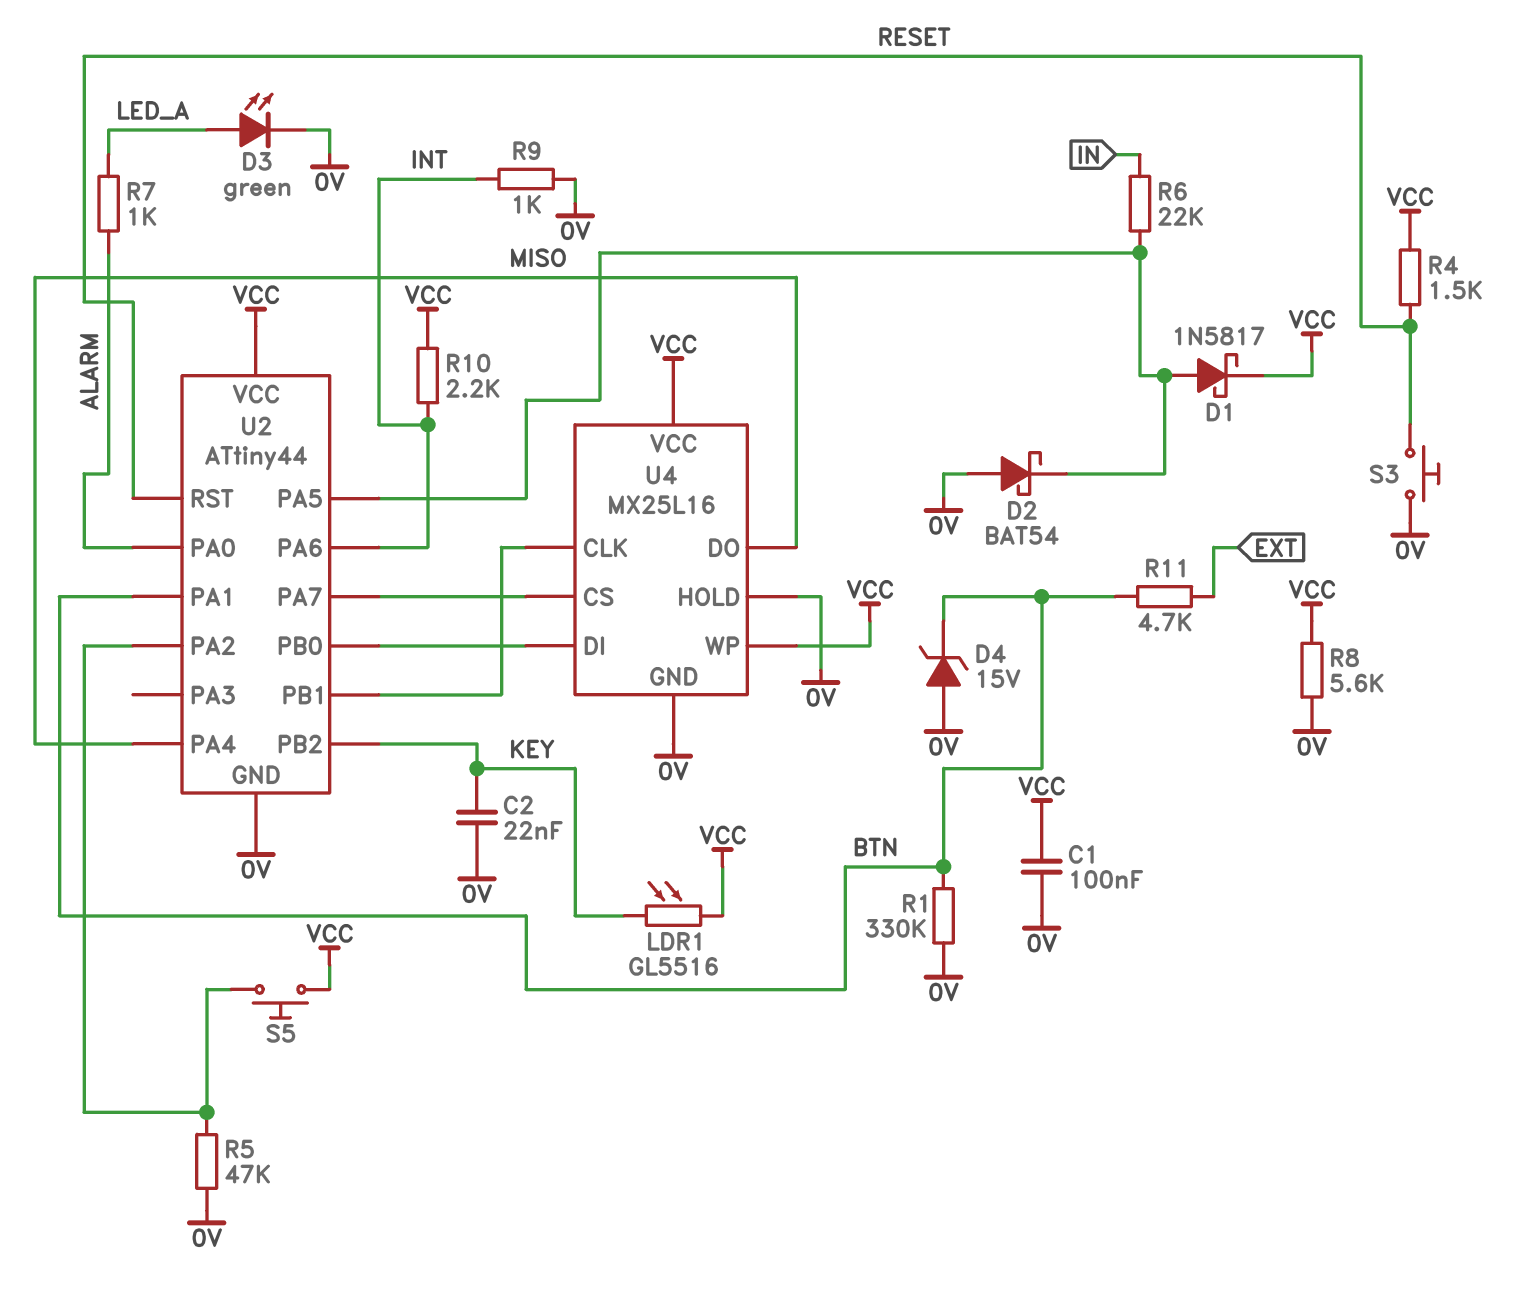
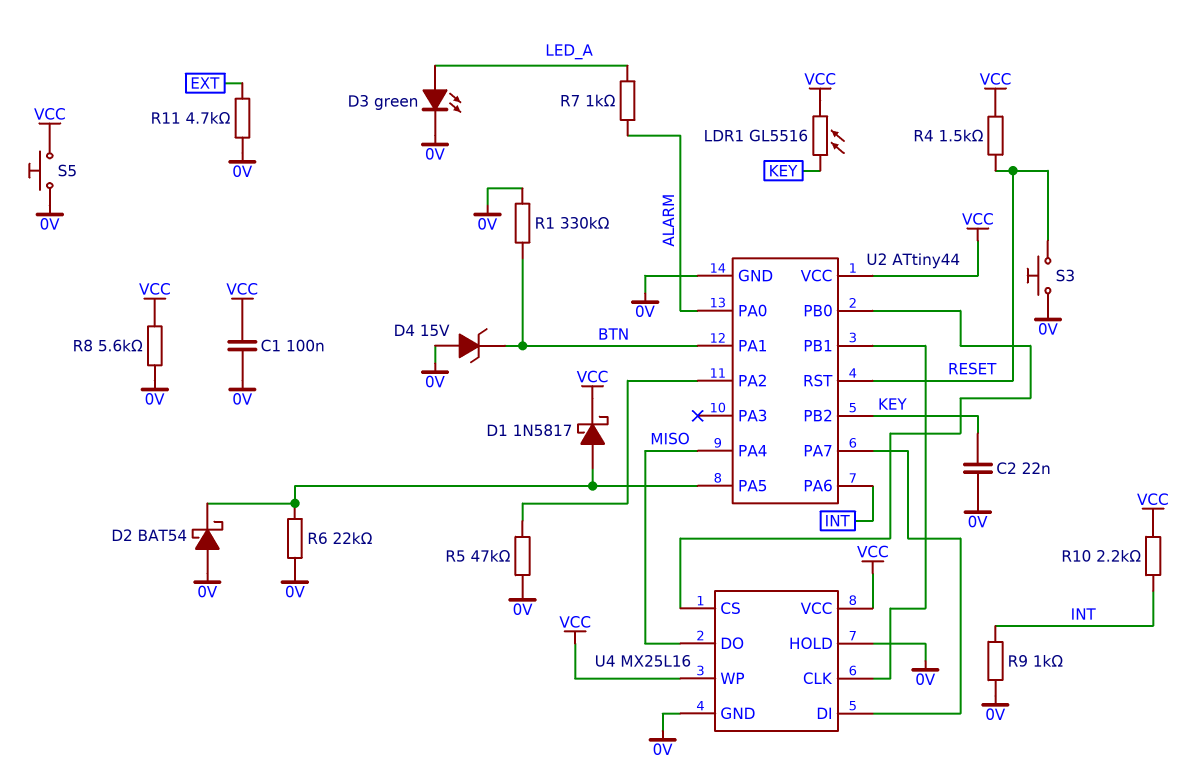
R6: 22k (IN, U2/PA5) -> 22k (0V, U2/PA5)
R11: 4.7k (BTN, EXT) -> 4.7k (0V, EXT)
S5: button (U2/PA2, VCC) -> button (0V, VCC)
U4 pin CS: U2/PA7 -> U2/PB0
U4 pin DI: U2/PB0 -> U2/PA7

